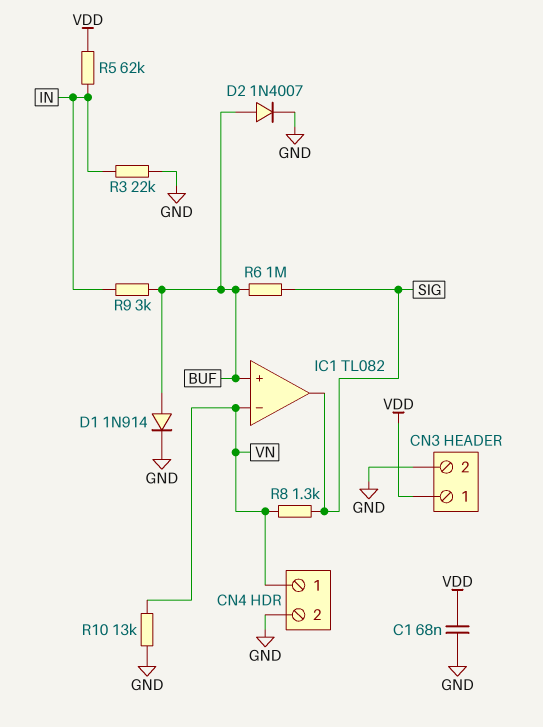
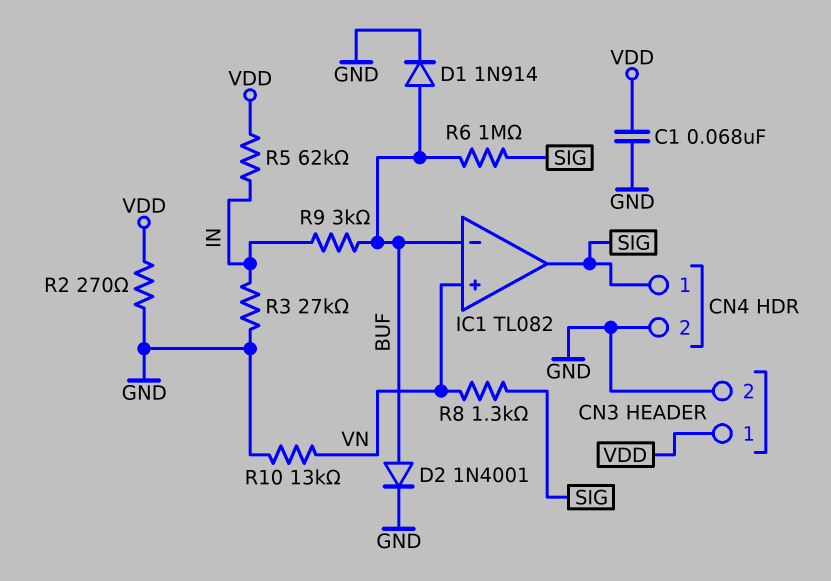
CN4 pin 1: VN -> SIG
D2: diode 1N4007 (A BUF, K GND) -> diode 1N4001 (A BUF, K GND)
IC1 pin in+: BUF -> VN
IC1 pin in-: VN -> BUF
R2: none -> 270 (GND, VDD)
R3: 22k (GND, IN) -> 27k (GND, IN)

